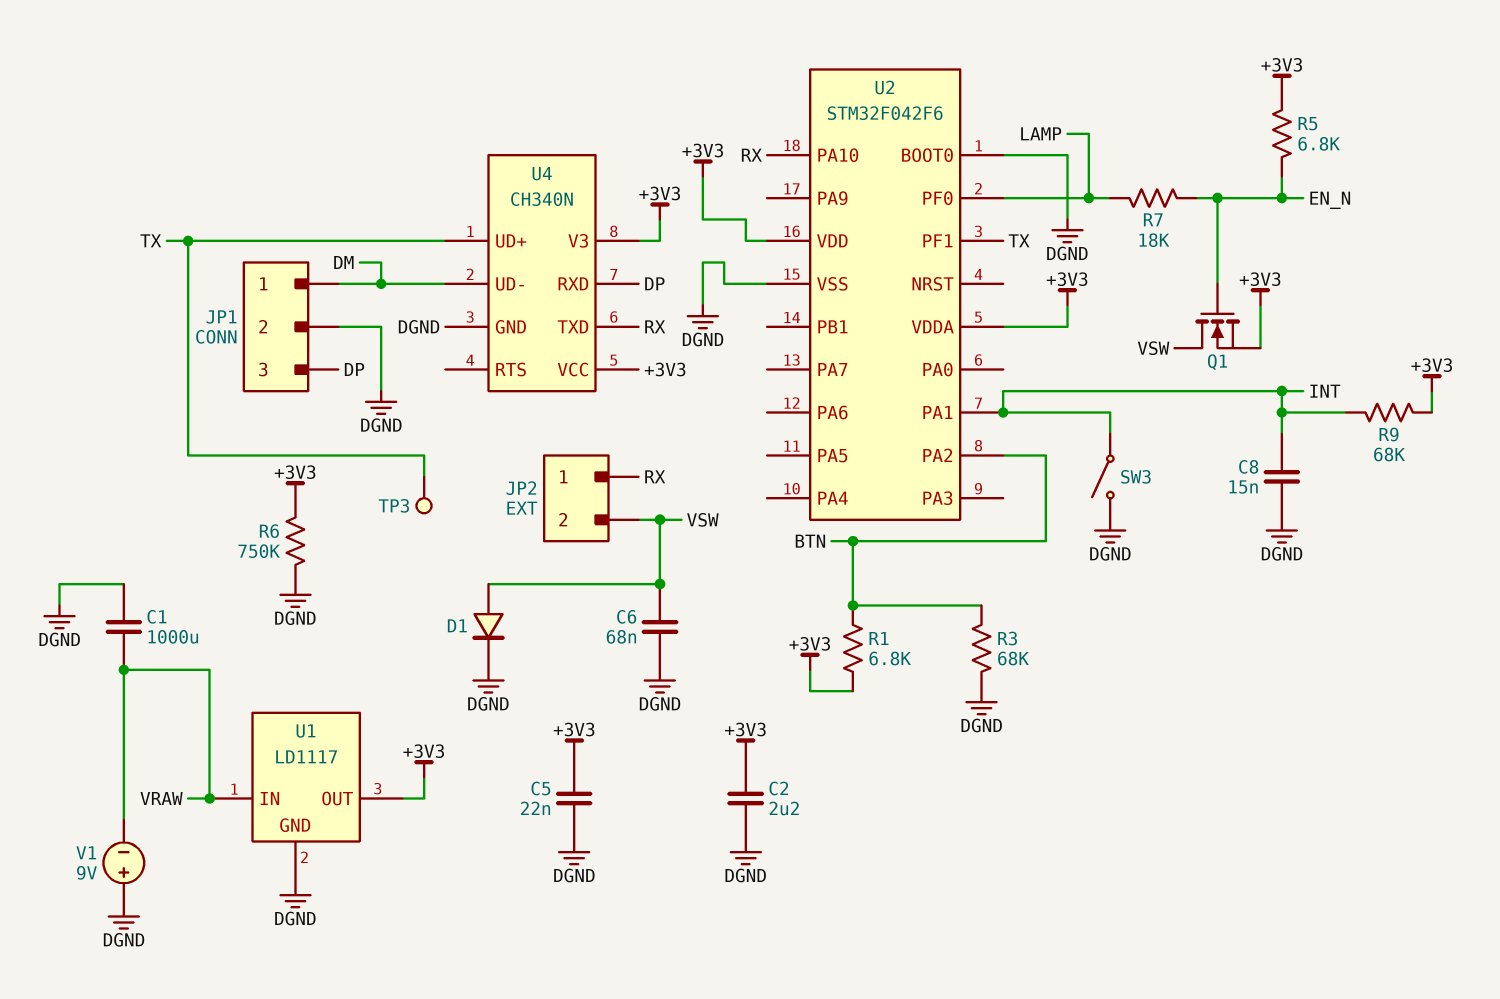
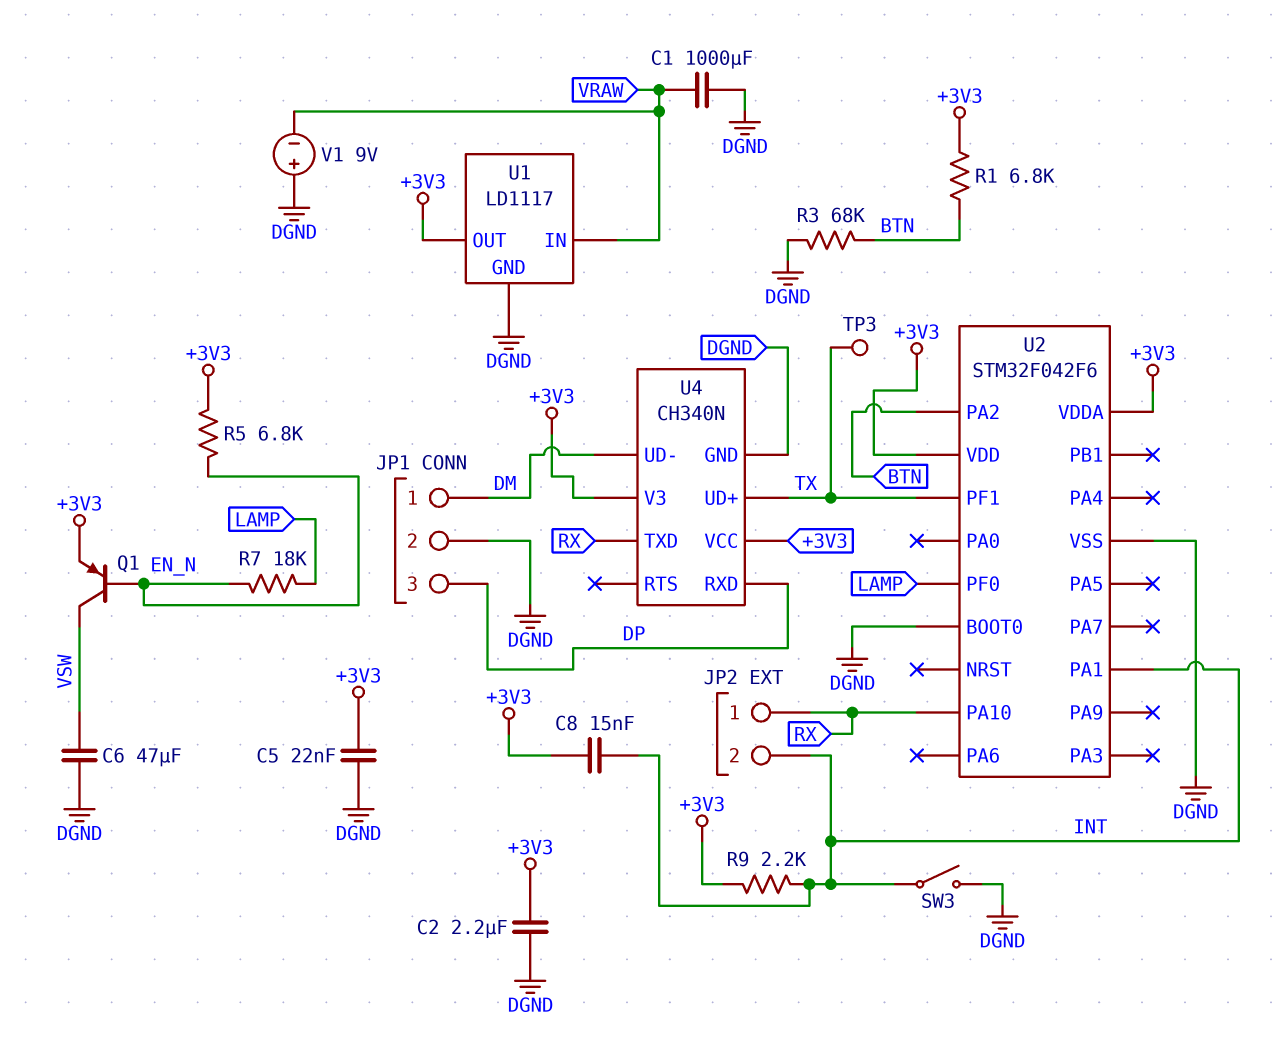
C6: 68nF (DGND, VSW) -> 47uF (DGND, VSW)
C8: 15nF (DGND, INT) -> 15nF (+3V3, INT)
D1: diode (A VSW, K DGND) -> none
JP2 pin 2: VSW -> INT
Q1: NMOS (G EN_N, D VSW, S +3V3) -> PNP (B EN_N, C VSW, E +3V3)
R6: 750k (+3V3, DGND) -> none
R9: 68k (+3V3, INT) -> 2.2k (+3V3, INT)

